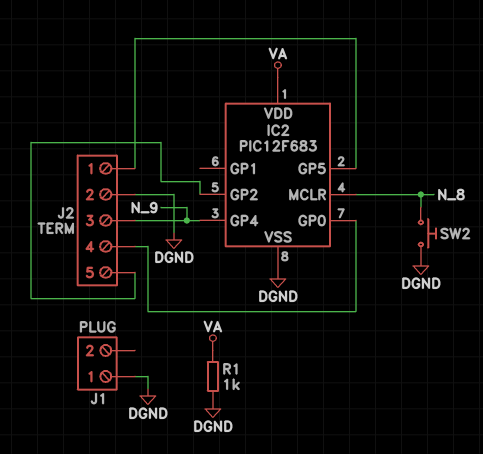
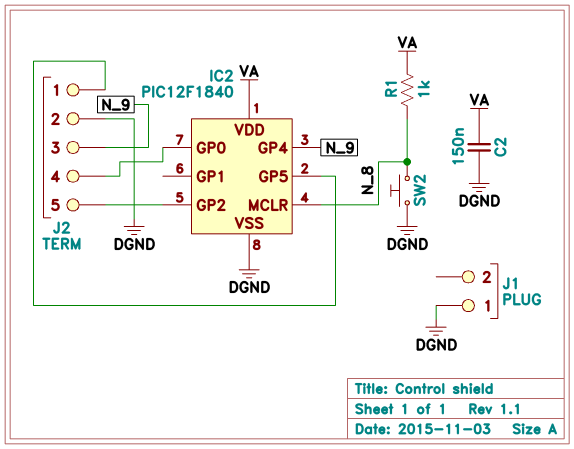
C2: none -> 150nF (DGND, VA)
IC2: PIC12F683 -> PIC12F1840
R1: 1k (DGND, VA) -> 1k (N_8, VA)

